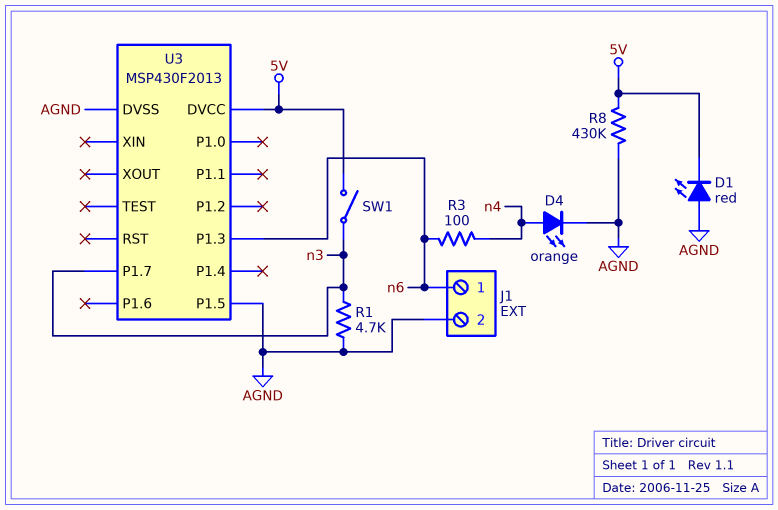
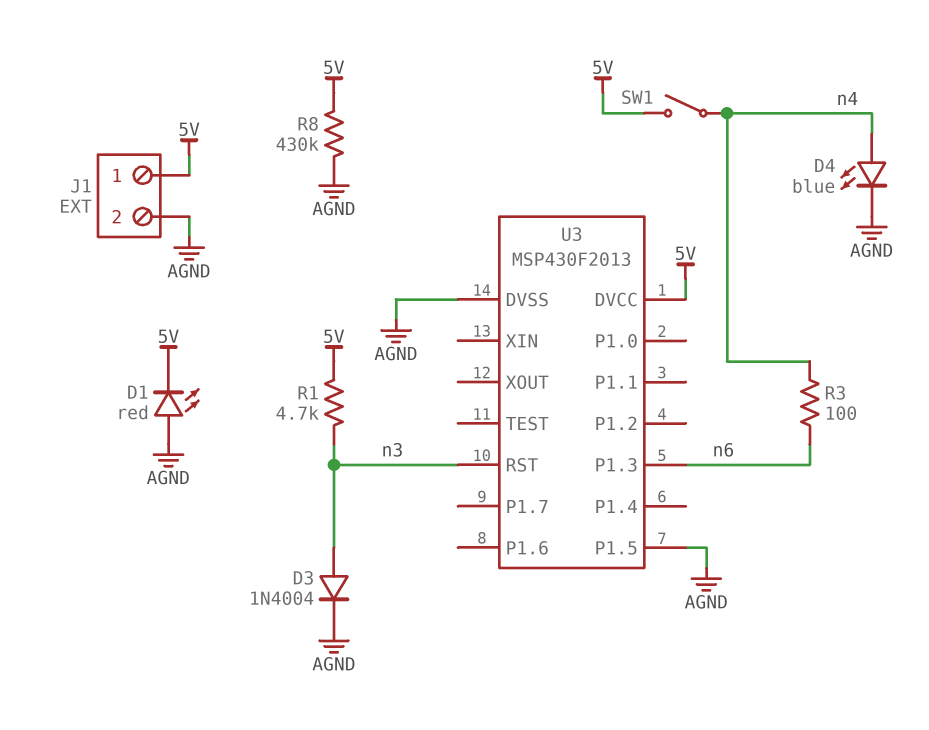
D3: none -> diode 1N4004 (A n3, K AGND)
D4: LED orange (A n4, K AGND) -> LED blue (A n4, K AGND)
J1 pin 1: n6 -> 5V
R1: 4.7k (AGND, n3) -> 4.7k (5V, n3)
SW1: switch (5V, n3) -> switch (5V, n4)
U3 pin P1.7: n3 -> none
U3 pin RST: none -> n3

